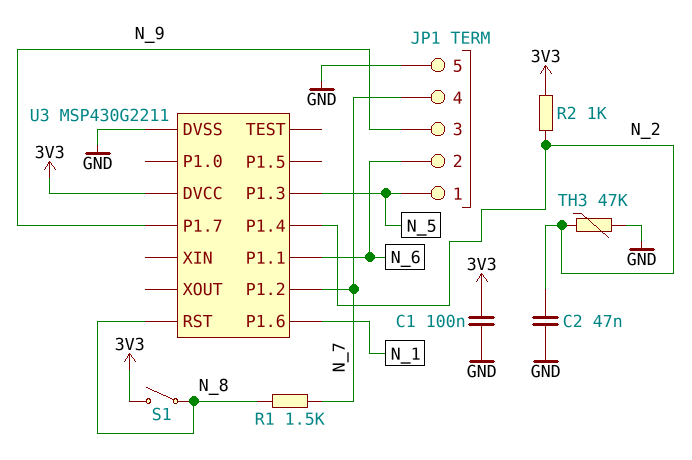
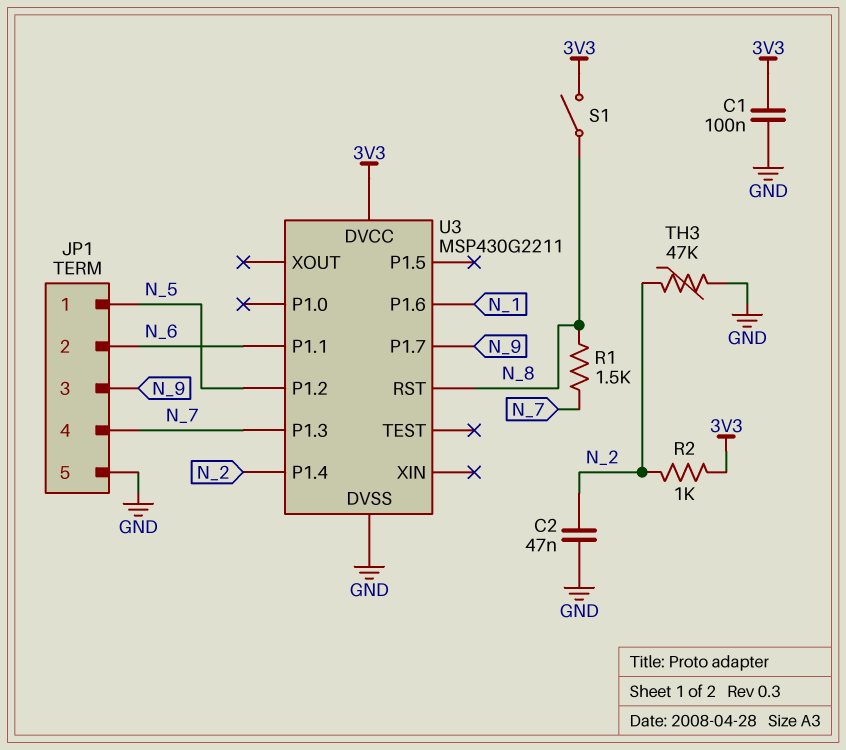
U3 pin P1.2: N_7 -> N_5
U3 pin P1.3: N_5 -> N_7

